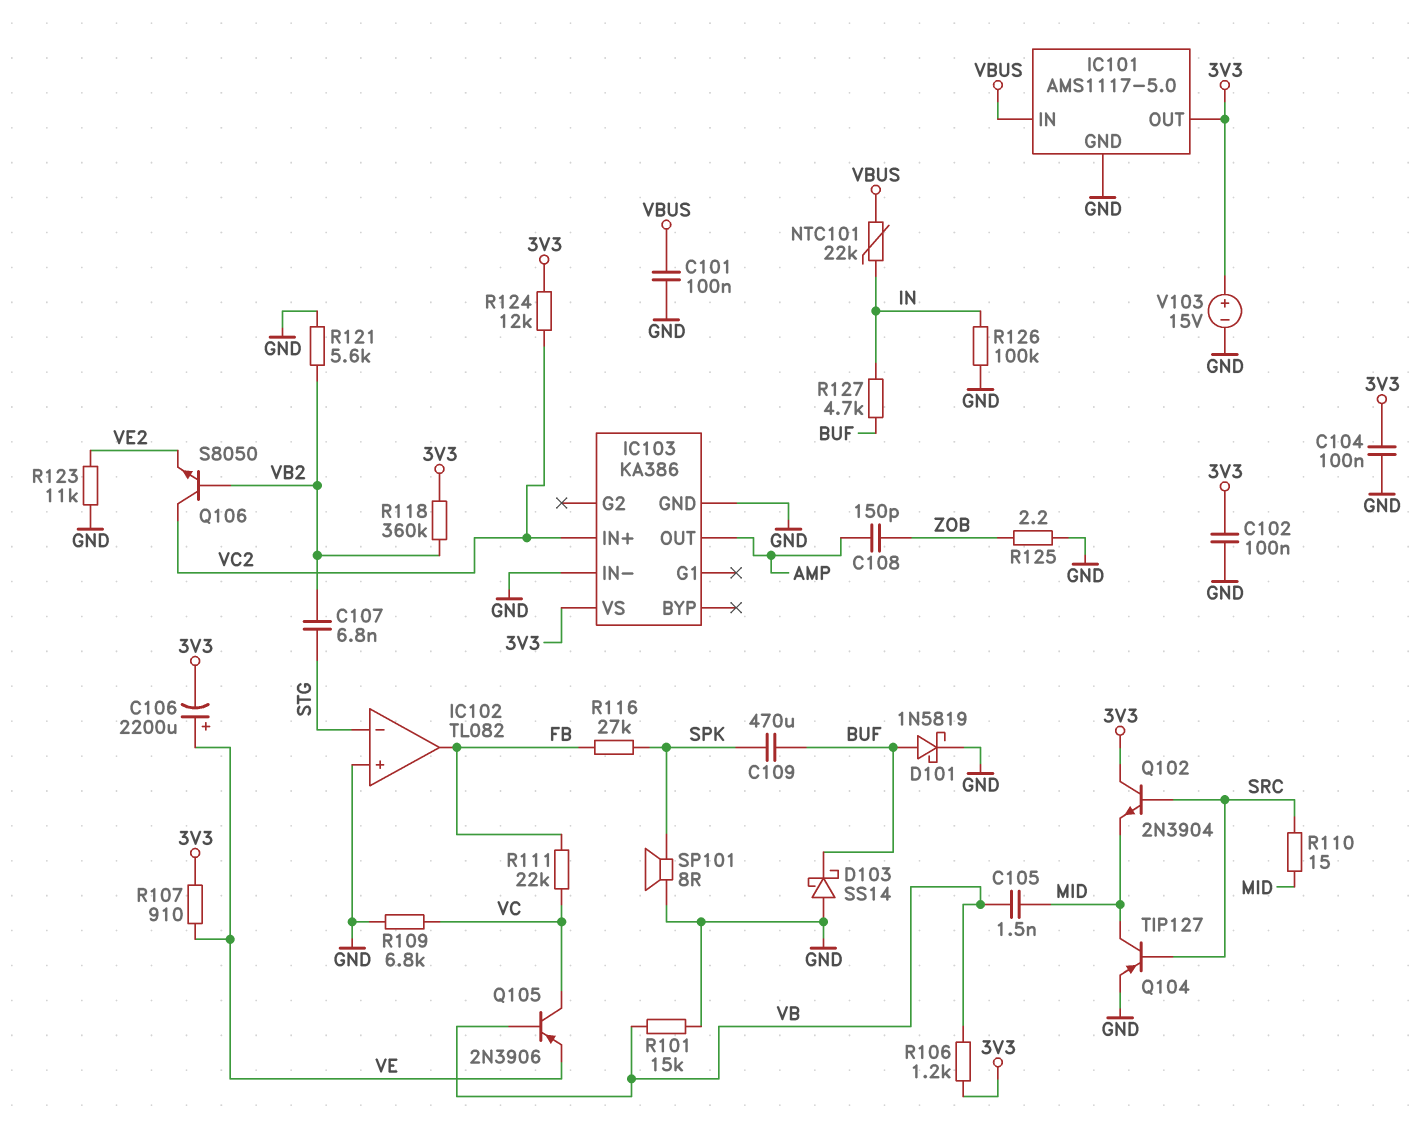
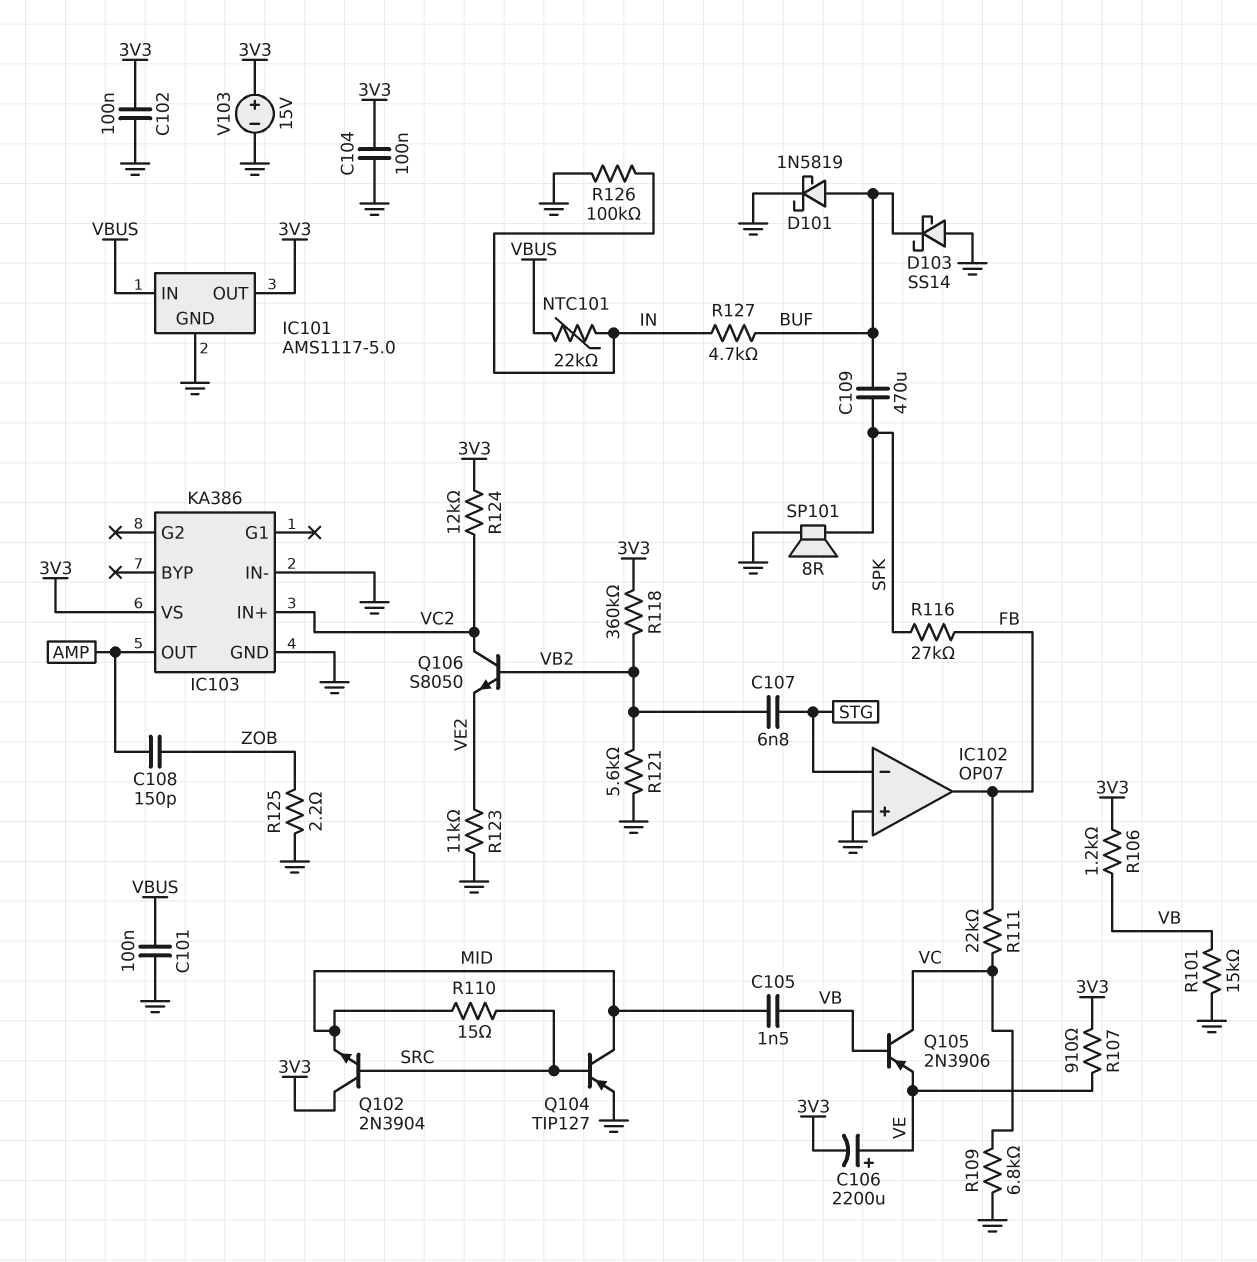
IC102: TL082 -> OP07

